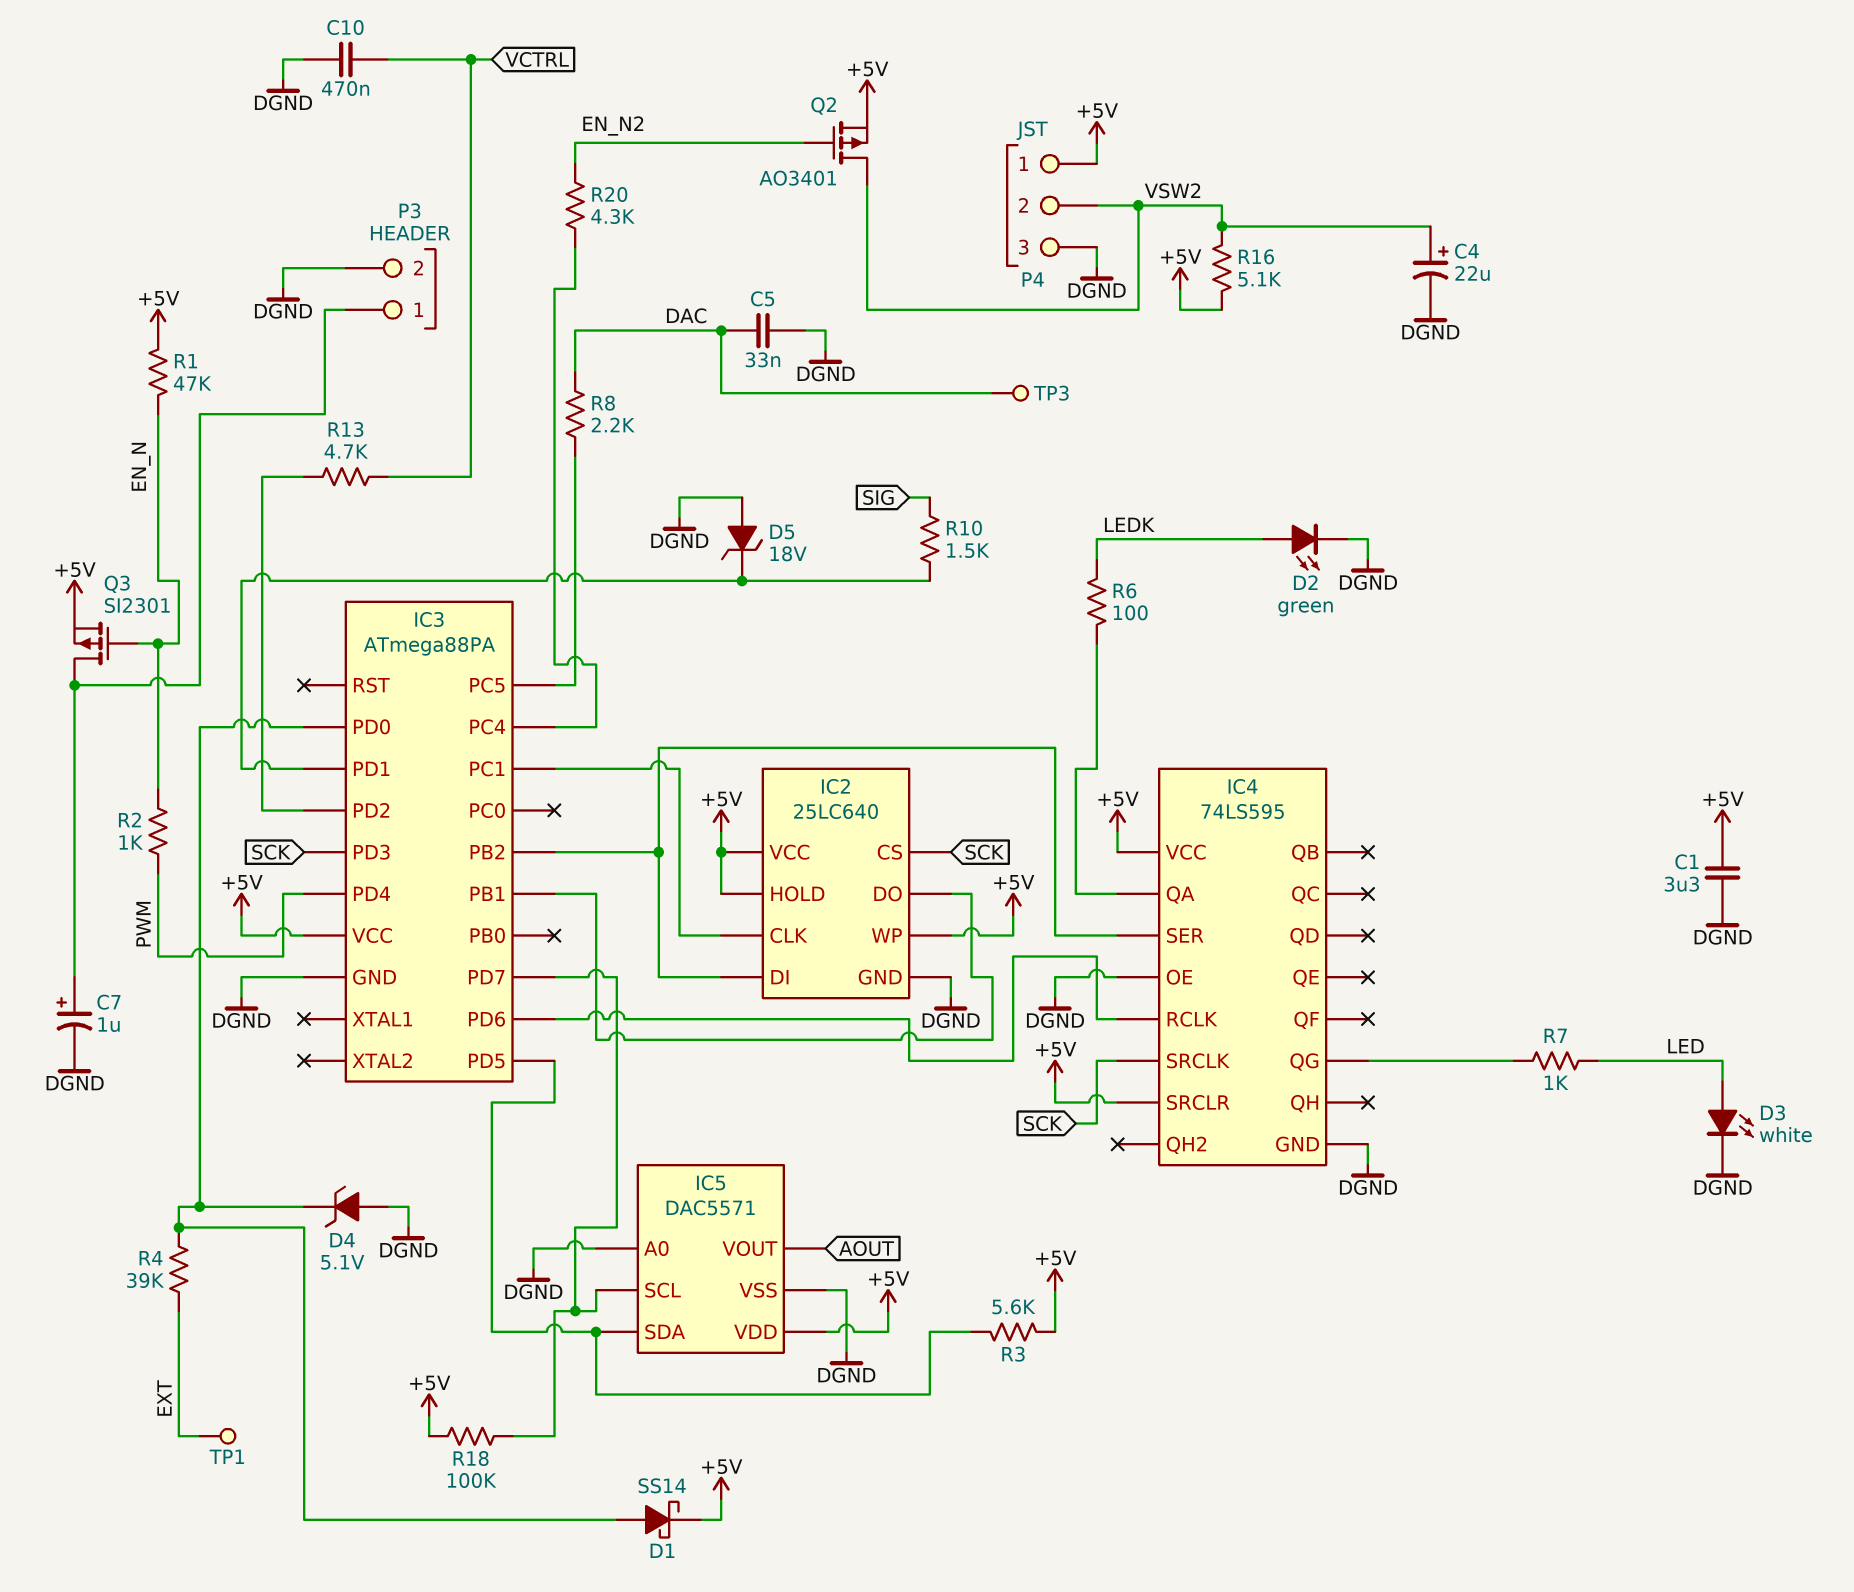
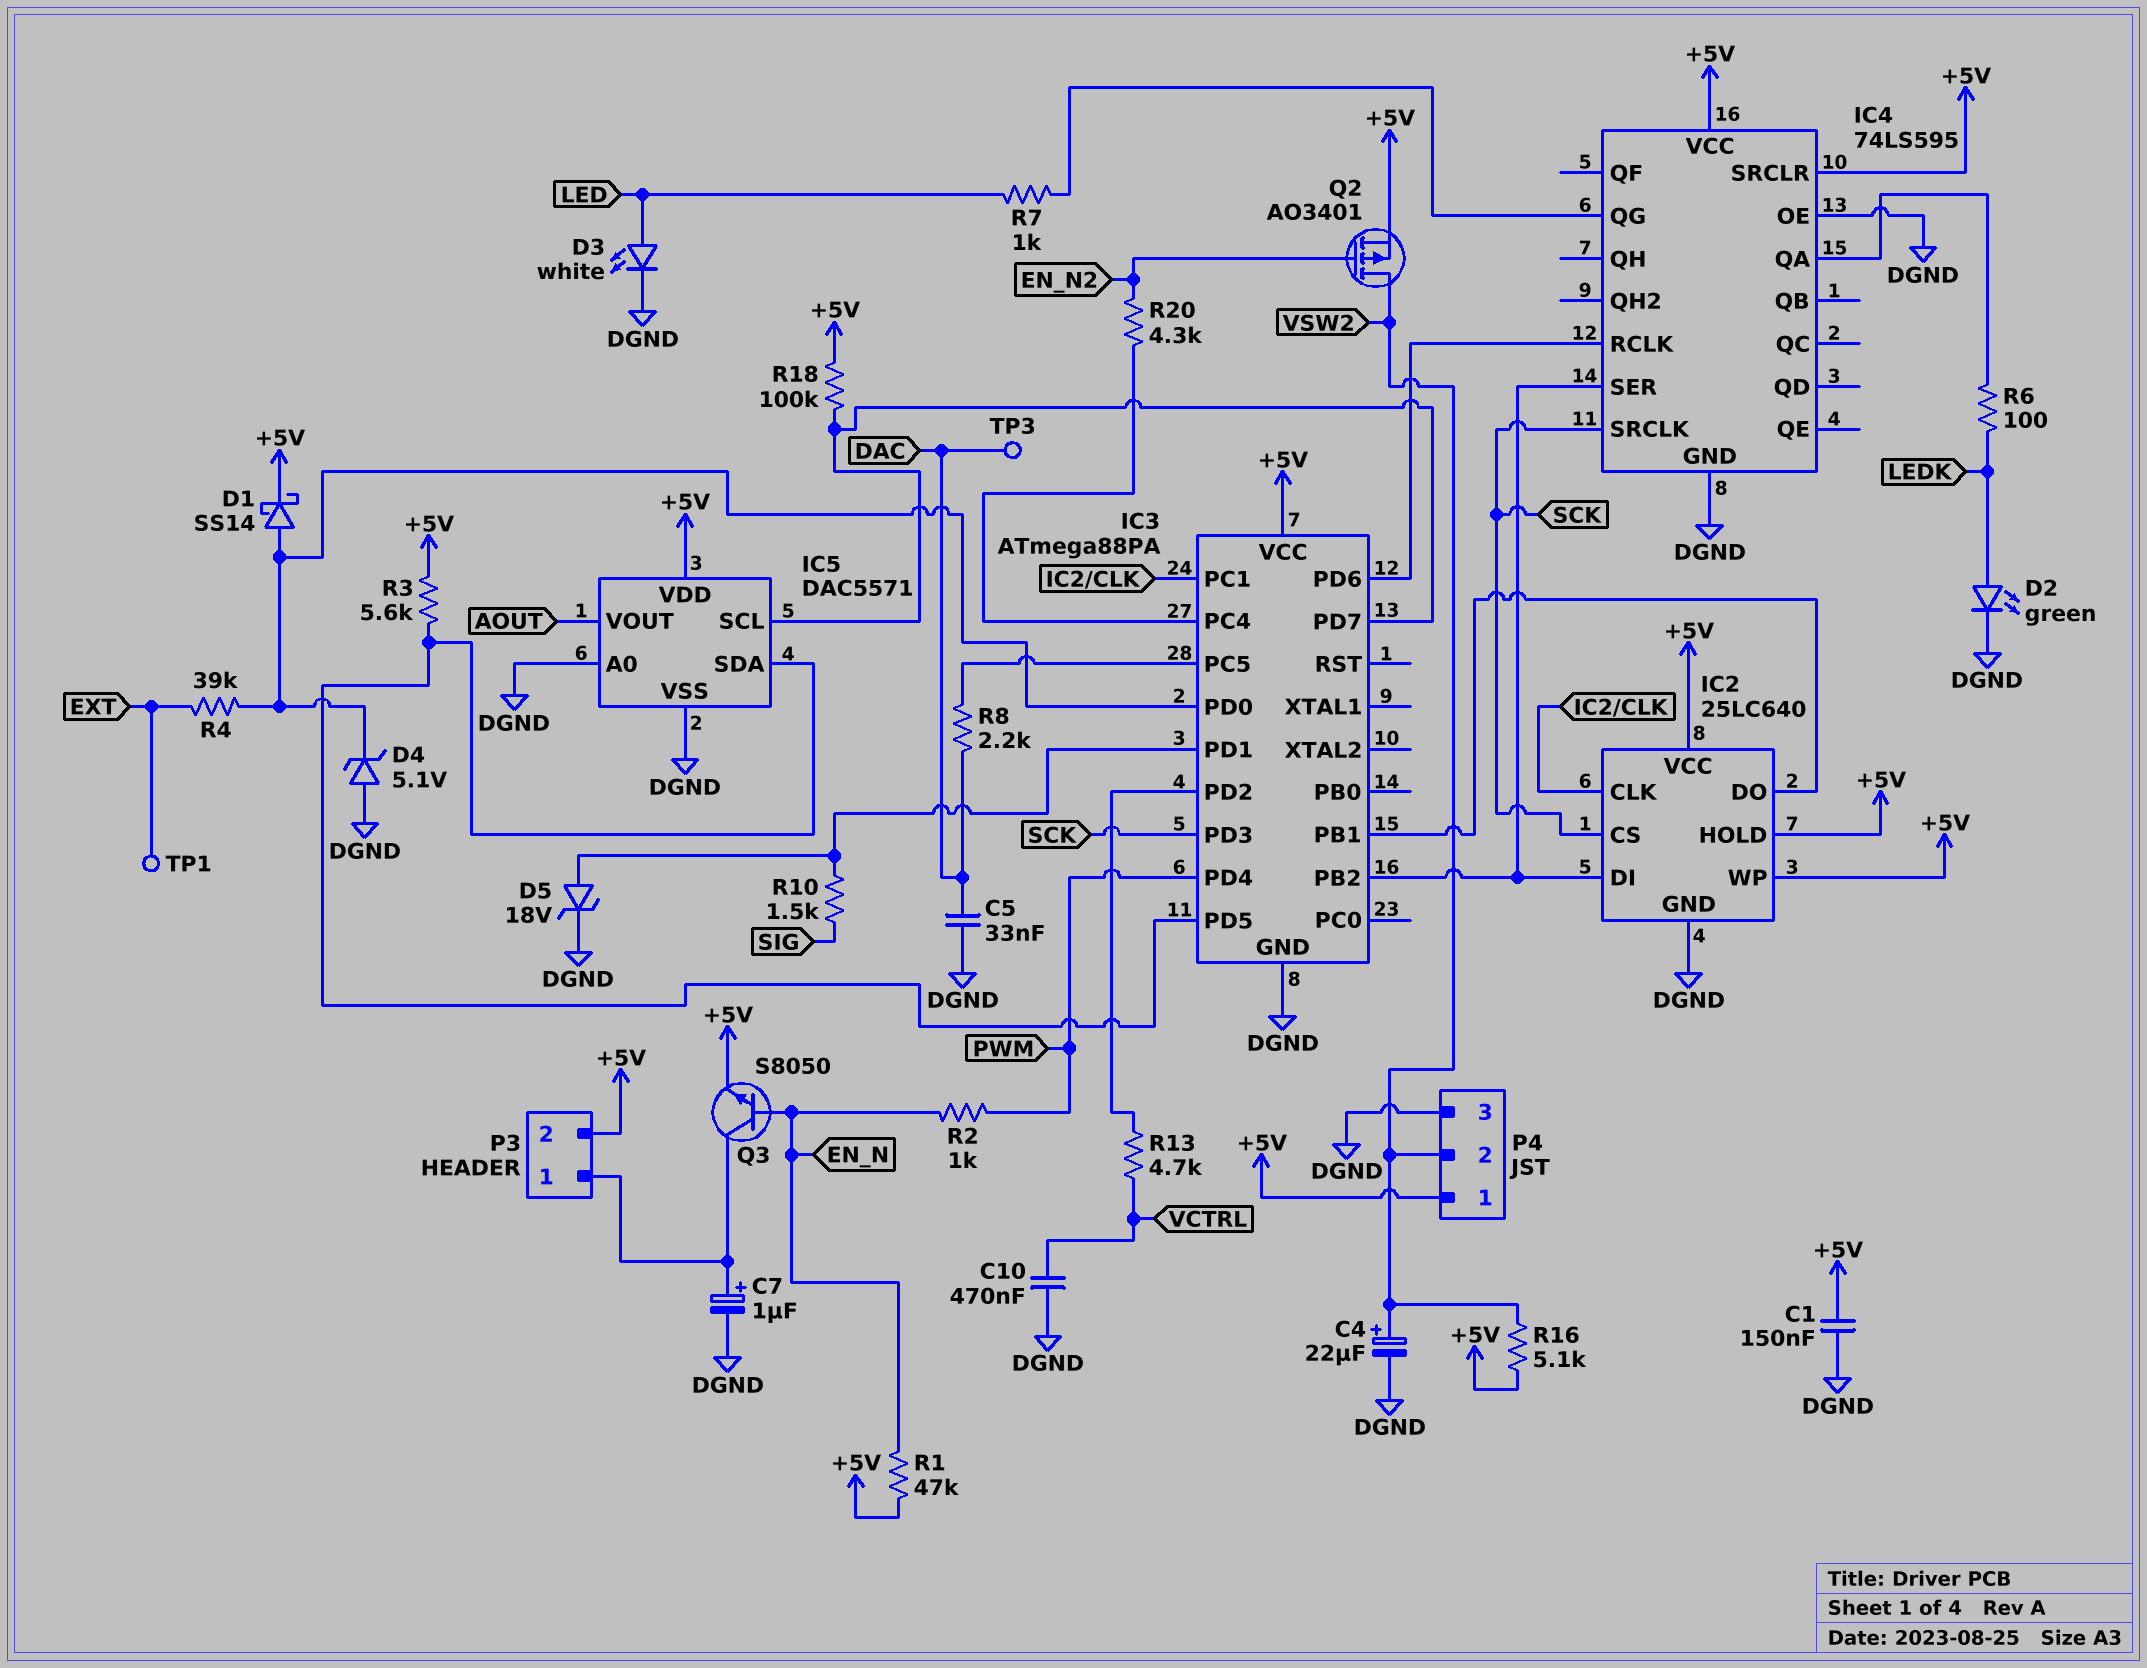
C1: 3.3uF (+5V, DGND) -> 150nF (+5V, DGND)
D5: zener 18V (A DGND, K IC3/PD1) -> zener 18V (A IC3/PD1, K DGND)
P3 pin 2: DGND -> +5V
Q3: PMOS SI2301 (G EN_N, D P3/1, S +5V) -> NPN S8050 (B EN_N, C P3/1, E +5V)

